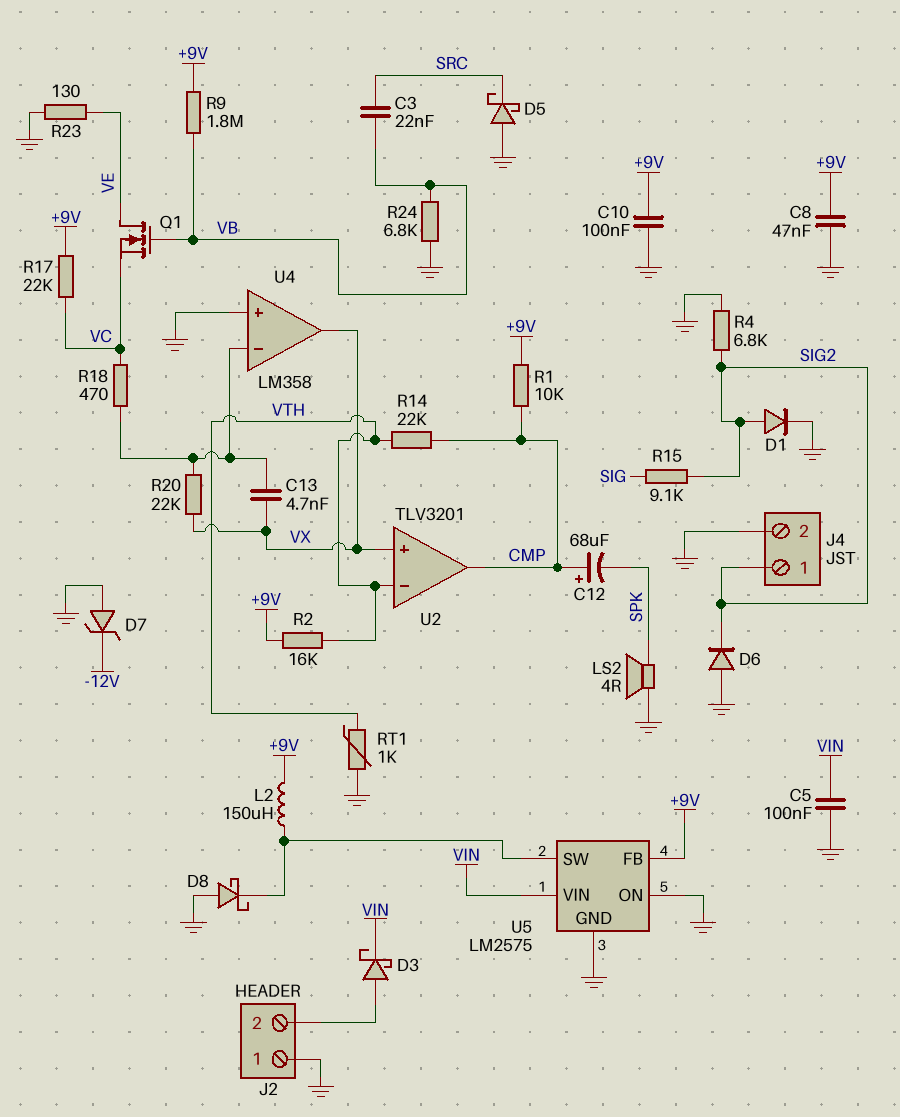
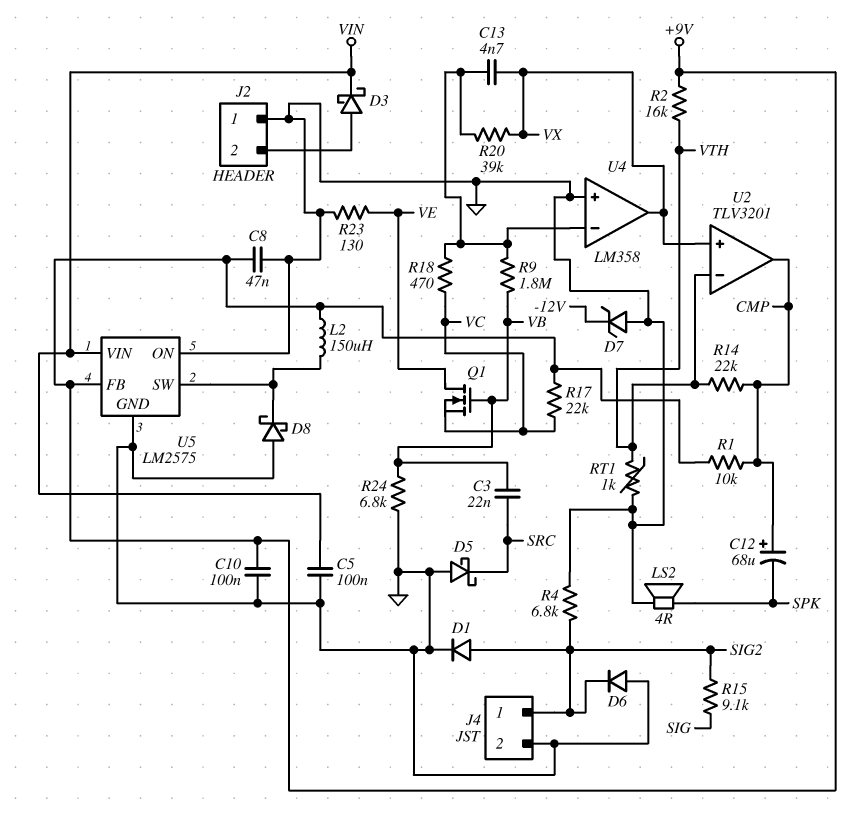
R9: 1.8M (+9V, VB) -> 1.8M (U4/in-, VB)
R20: 22k (U4/in-, VX) -> 39k (U4/in-, VX)

